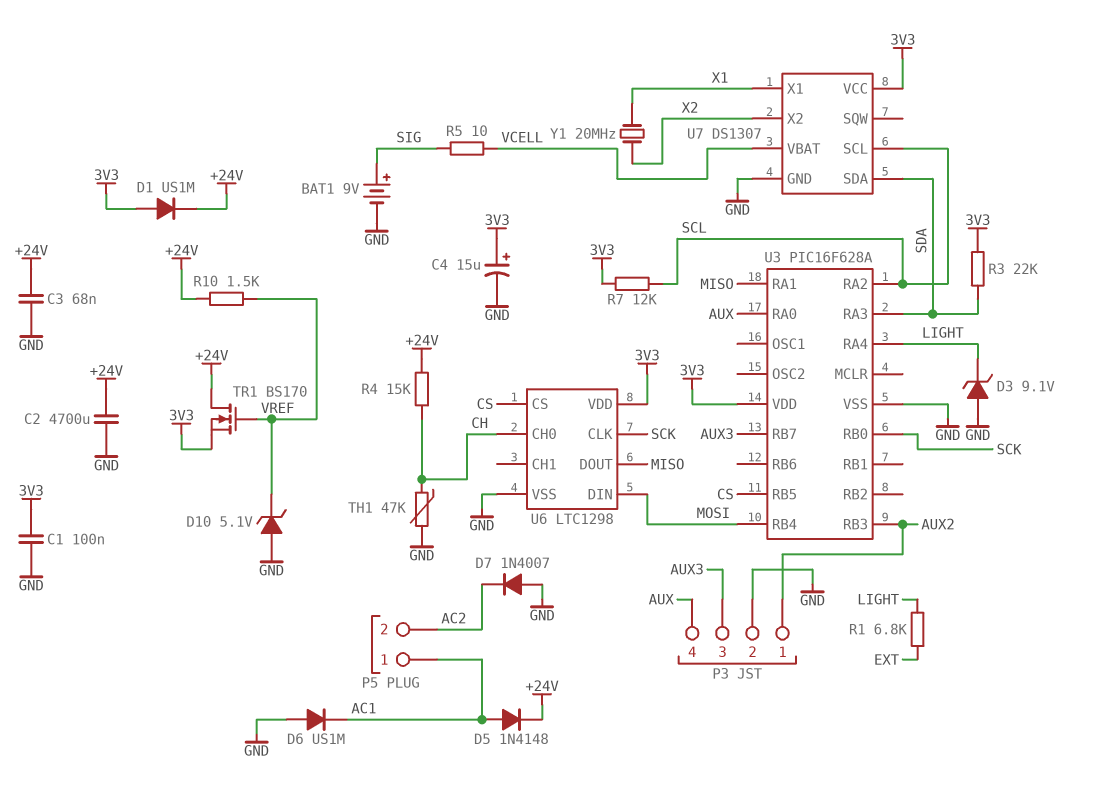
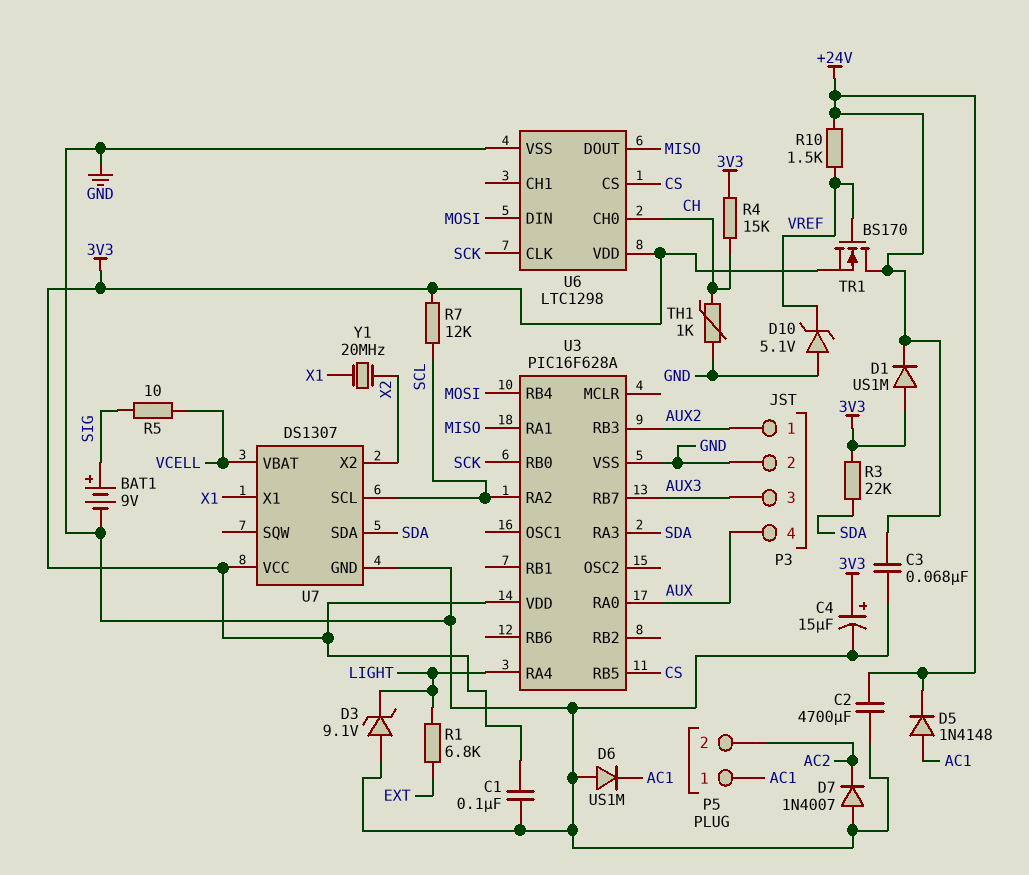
R4: 15k (+24V, CH) -> 15k (3V3, CH)
TH1: 47k (CH, GND) -> 1k (CH, GND)

